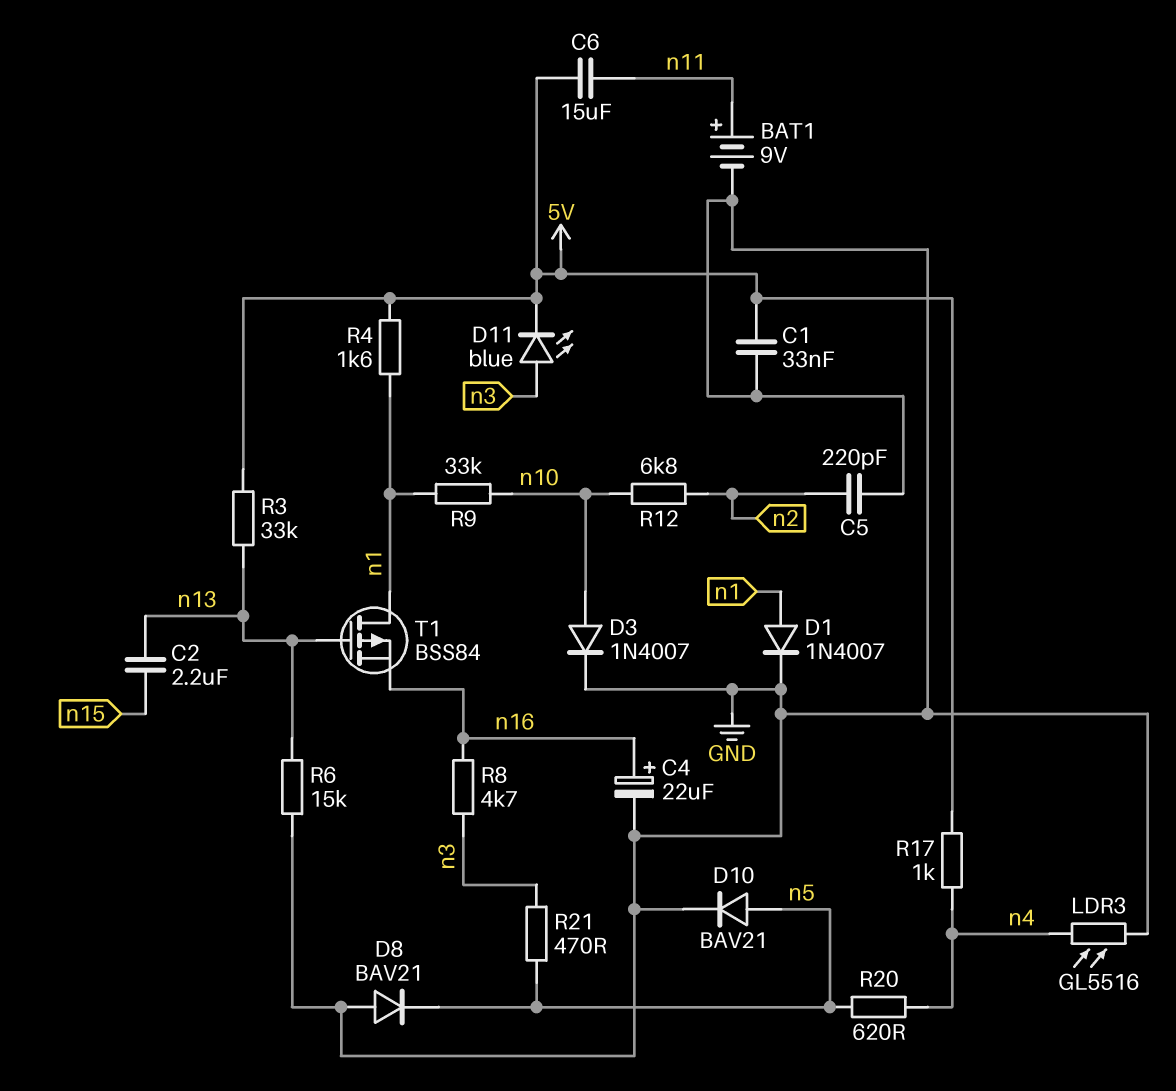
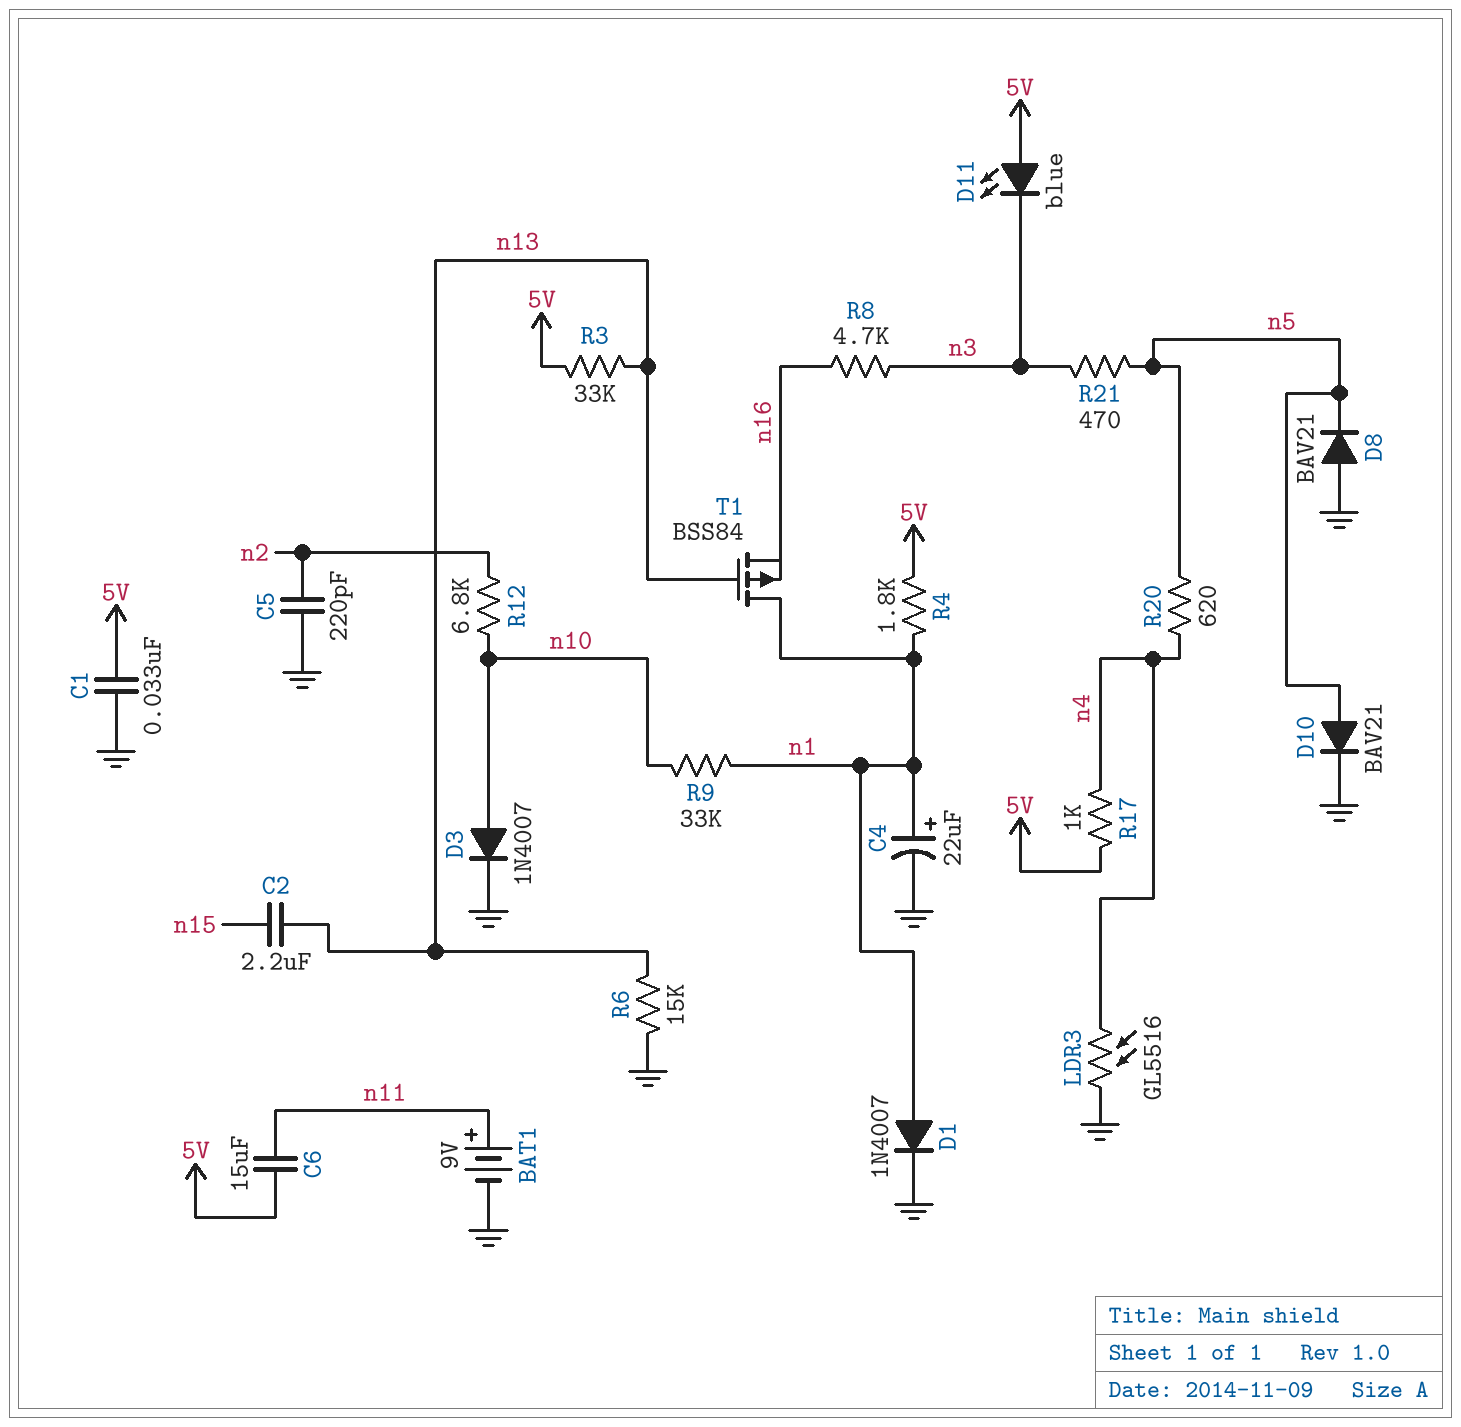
C4: 22uF (plus n16, minus GND) -> 22uF (plus n1, minus GND)
D11: LED blue (A n3, K 5V) -> LED blue (A 5V, K n3)
R4: 1.6k (5V, n1) -> 1.8k (5V, n1)

